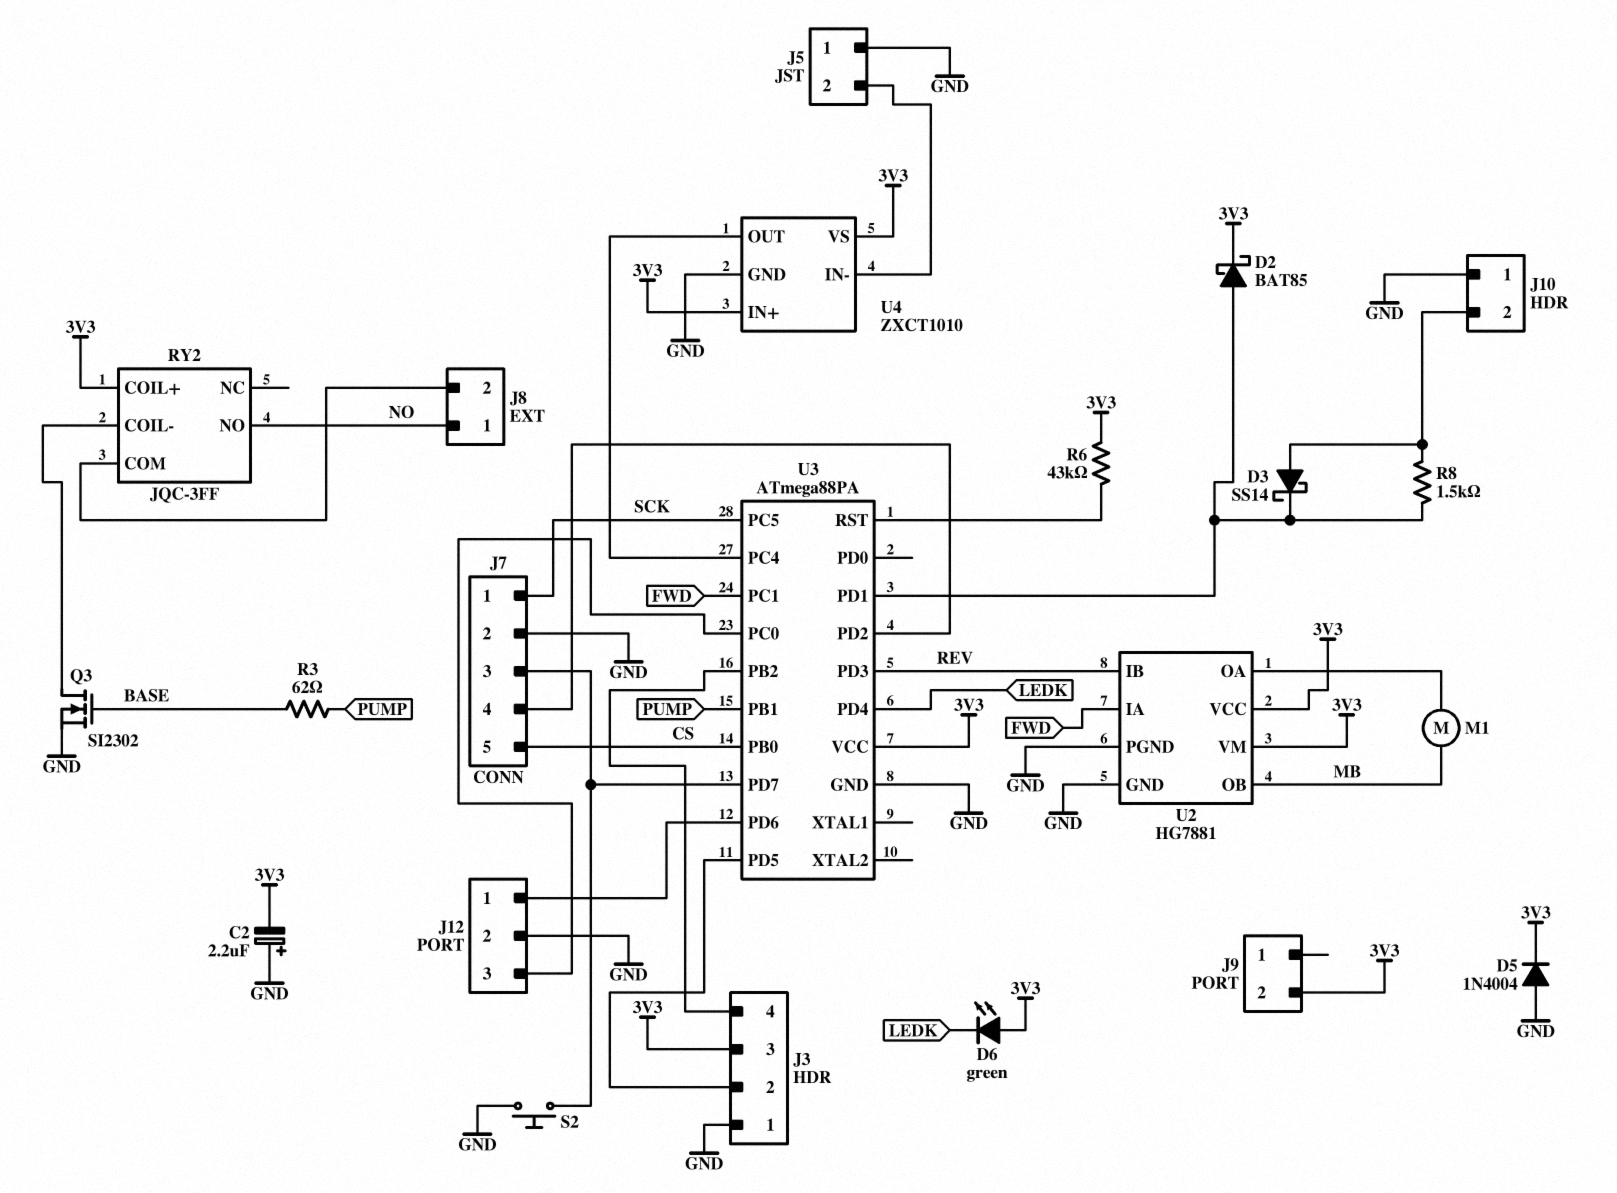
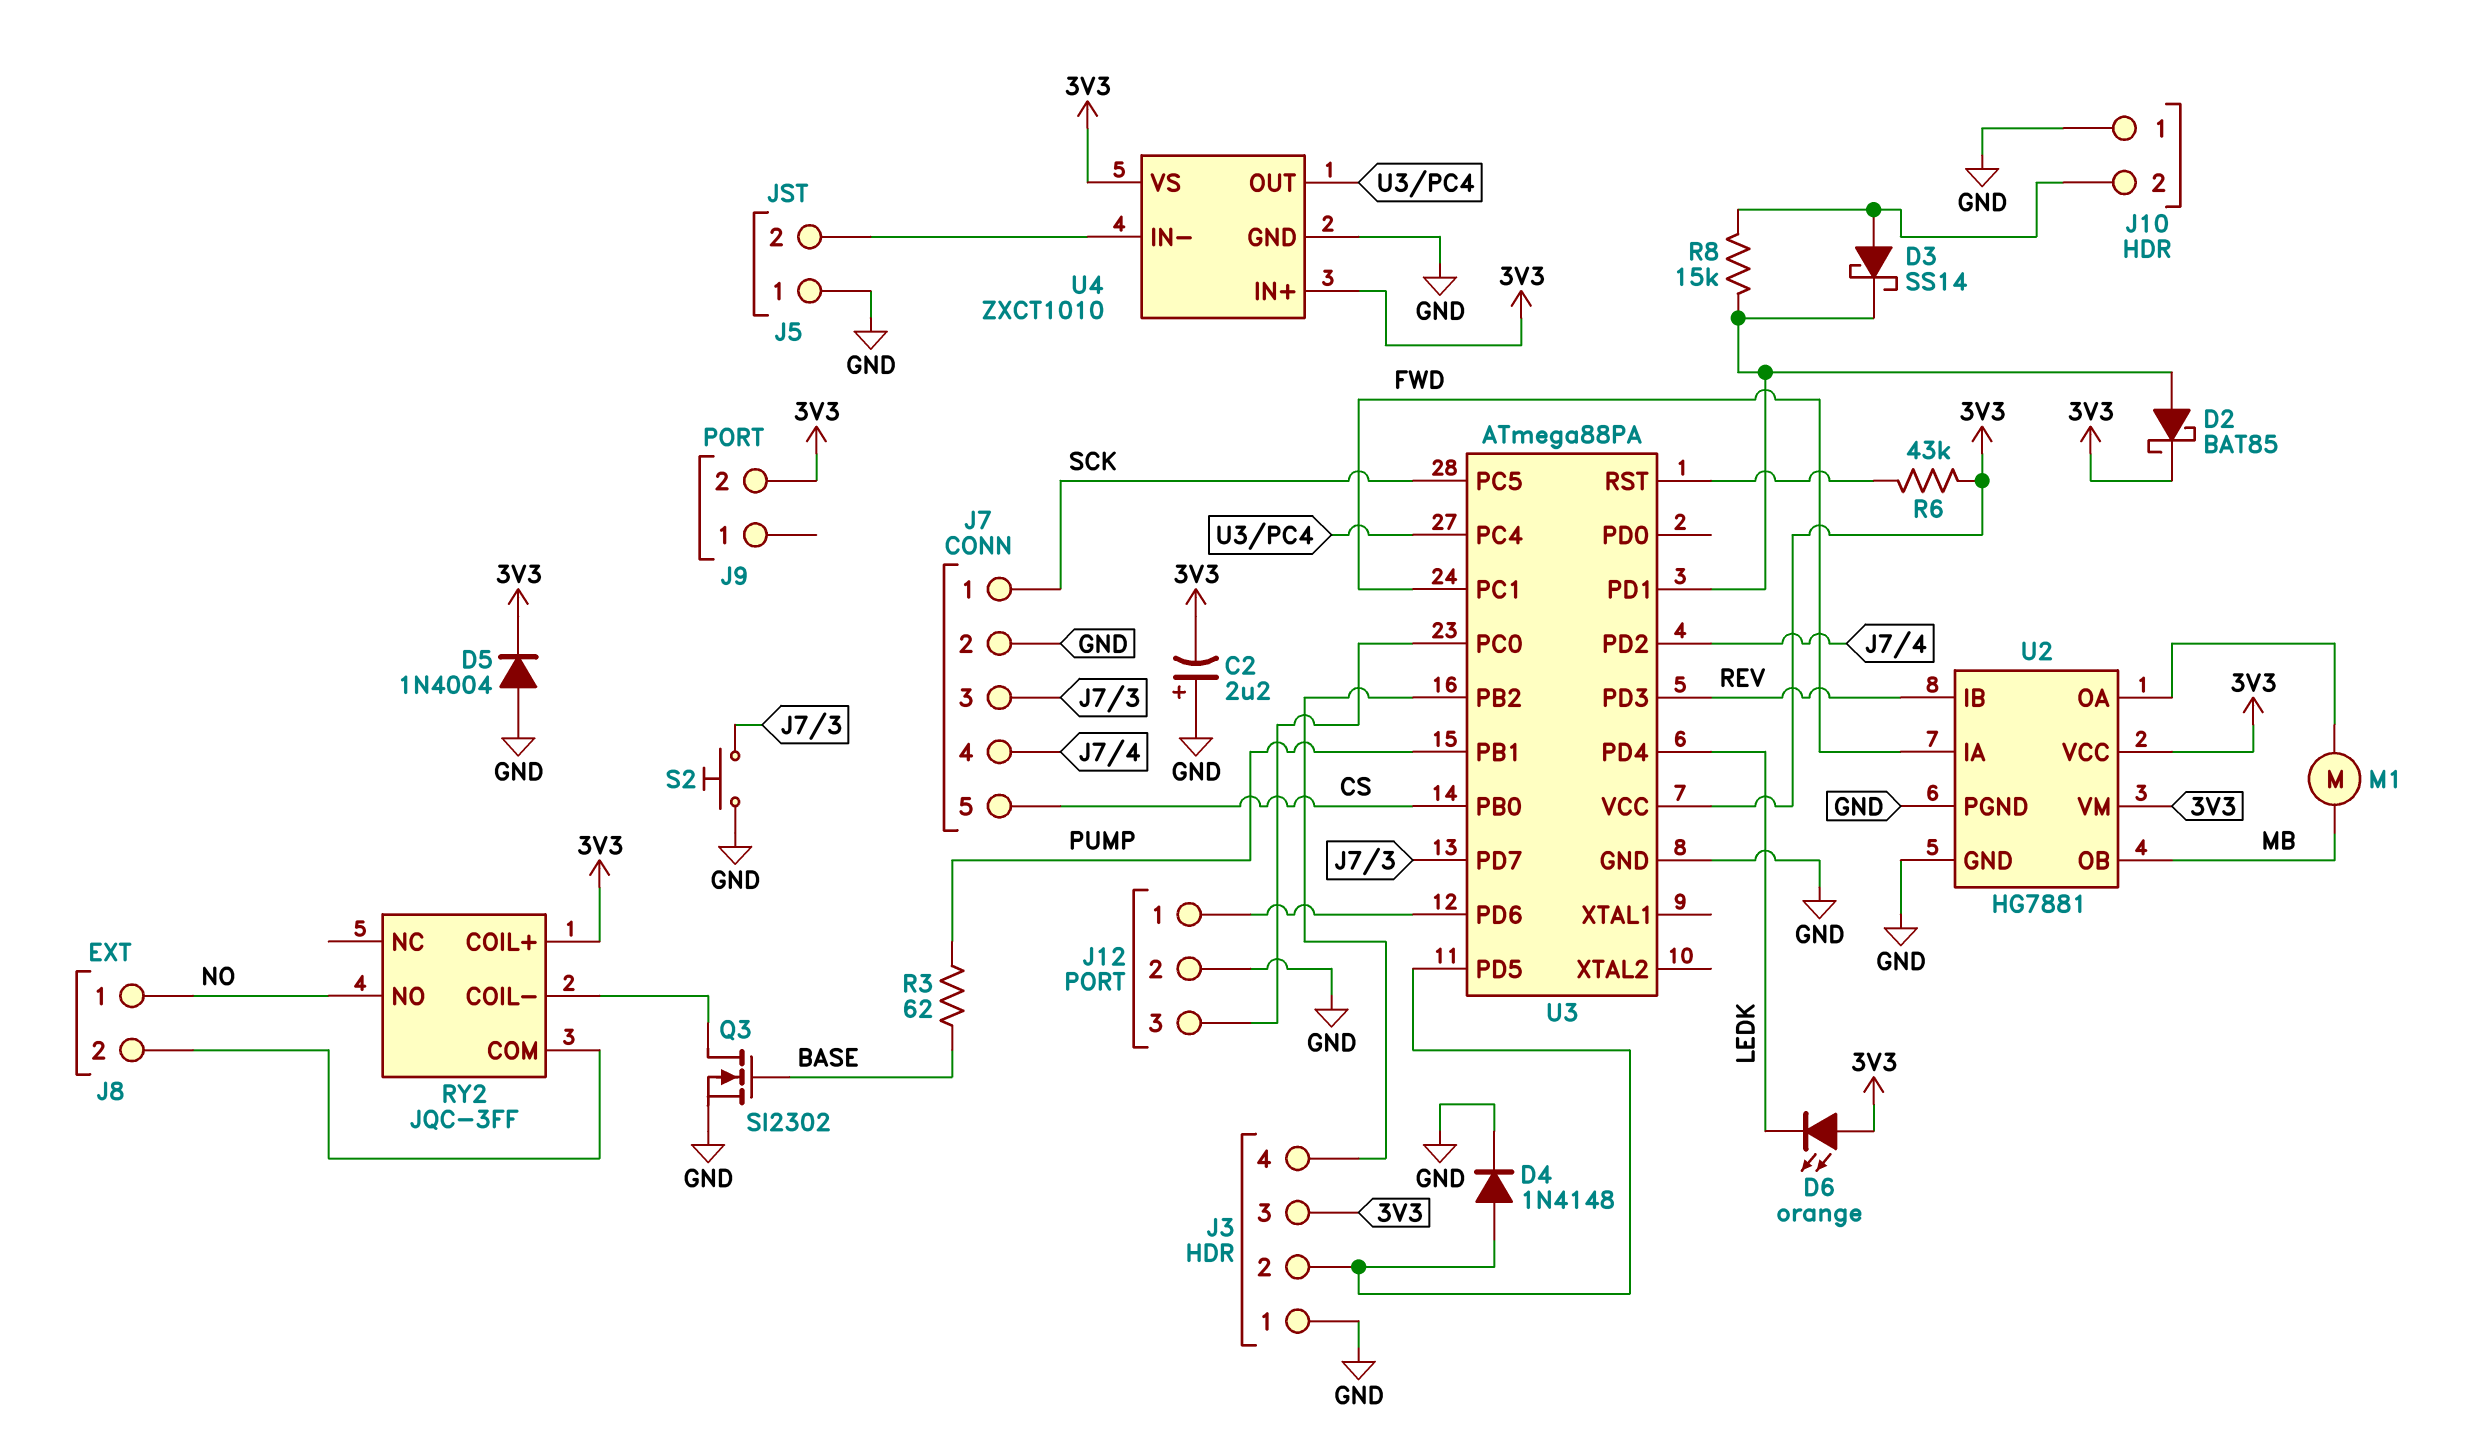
D4: none -> diode 1N4148 (A J3/2, K GND)
D6: LED green (A 3V3, K LEDK) -> LED orange (A 3V3, K LEDK)
R8: 1.5k (J10/2, U3/PD1) -> 15k (J10/2, U3/PD1)

